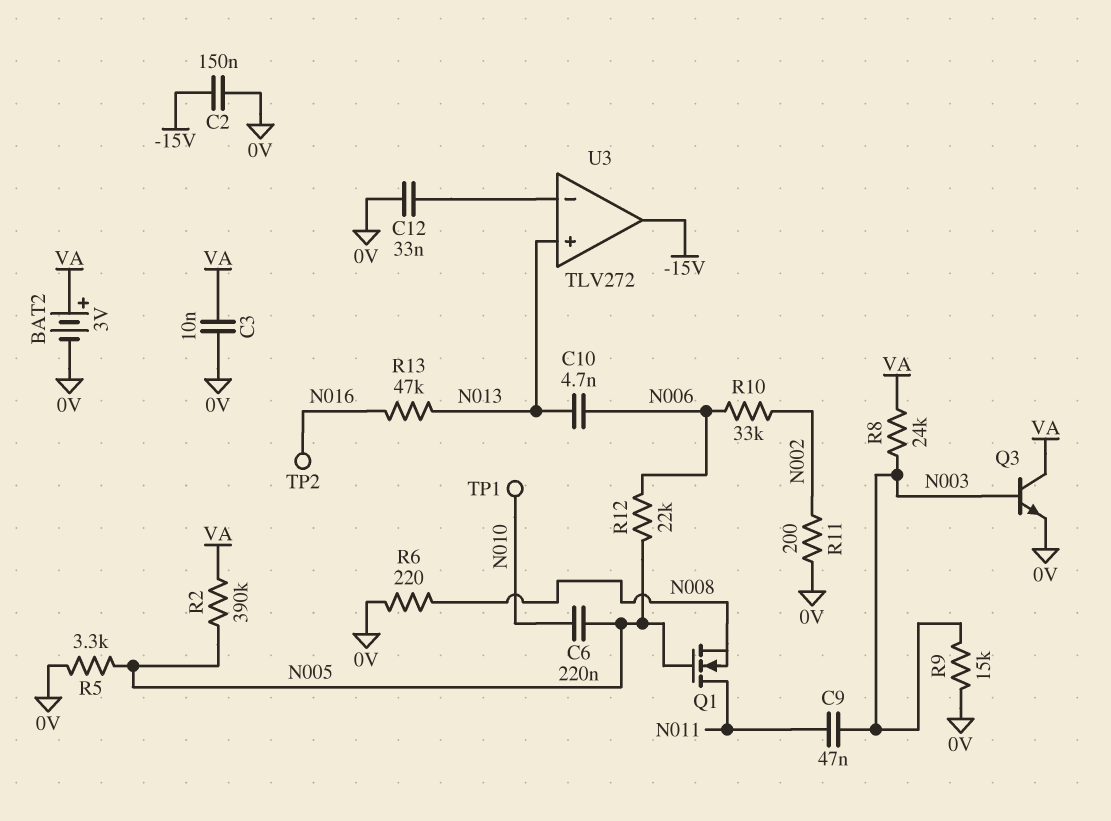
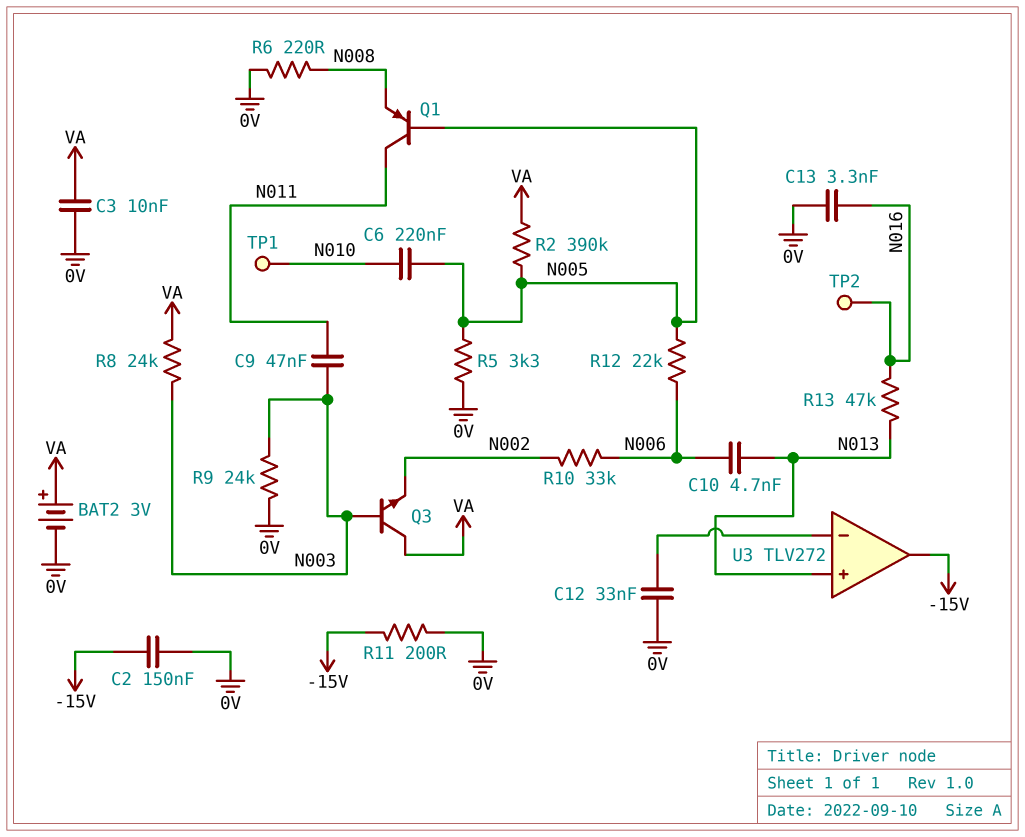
C13: none -> 3.3nF (0V, N016)
Q1: NMOS (G N005, D N011, S N008) -> PNP (B N005, C N011, E N008)
Q3: NPN (B N003, C VA, E 0V) -> NPN (B N003, C VA, E N002)
R9: 15k (0V, N003) -> 24k (0V, N003)
R11: 200 (0V, N002) -> 200 (-15V, 0V)

